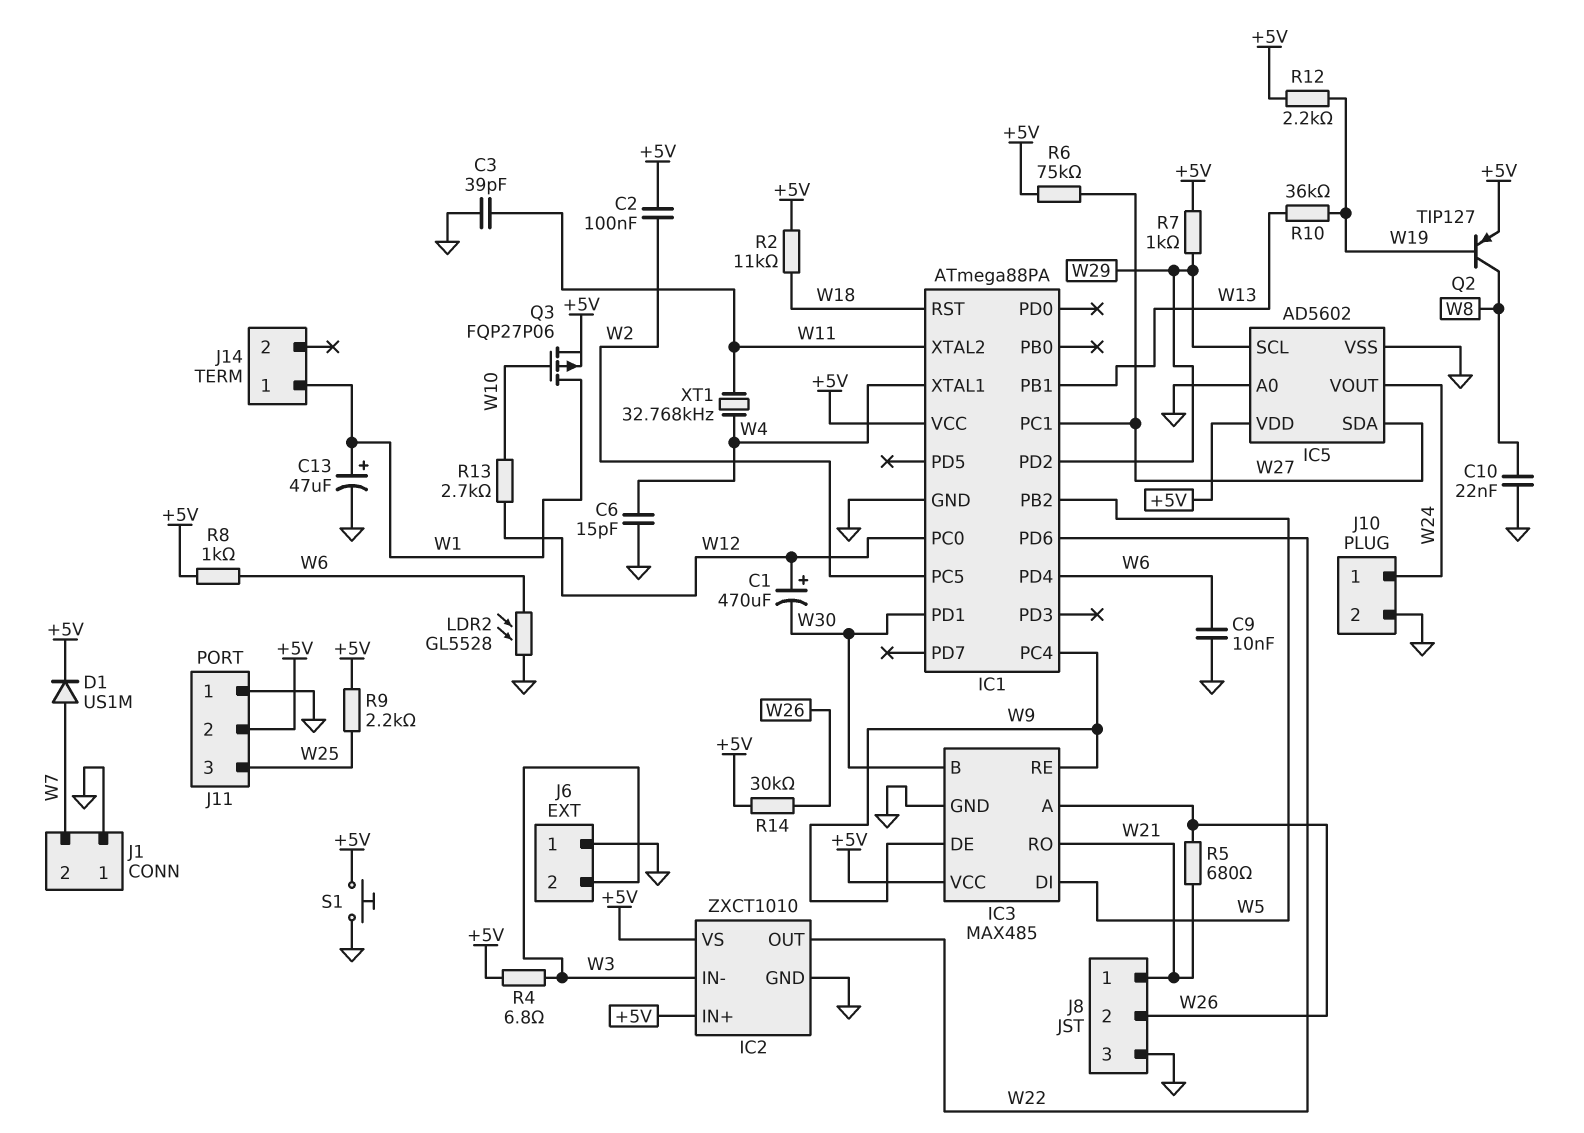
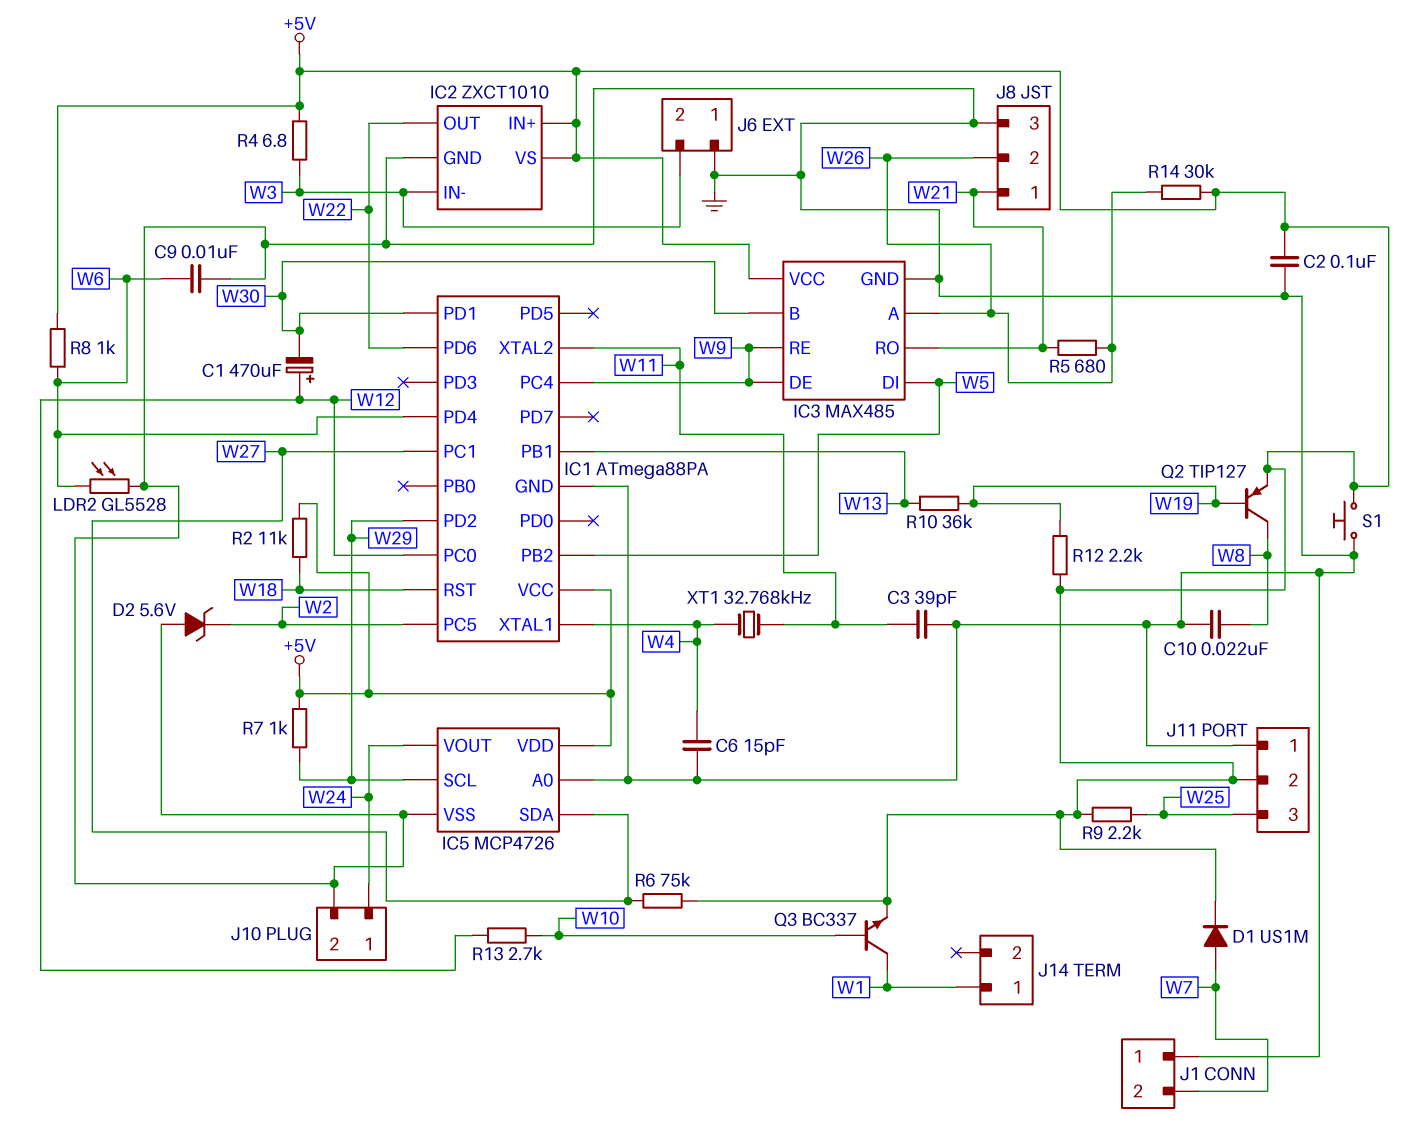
C2: 100nF (+5V, W2) -> 100nF (+5V, GND)
C13: 47uF (plus W1, minus GND) -> none
D2: none -> zener 5.6V (A GND, K W2)
IC5: AD5602 -> MCP4726
Q3: PMOS FQP27P06 (G W10, D W1, S +5V) -> NPN BC337 (B W10, C W1, E +5V)

